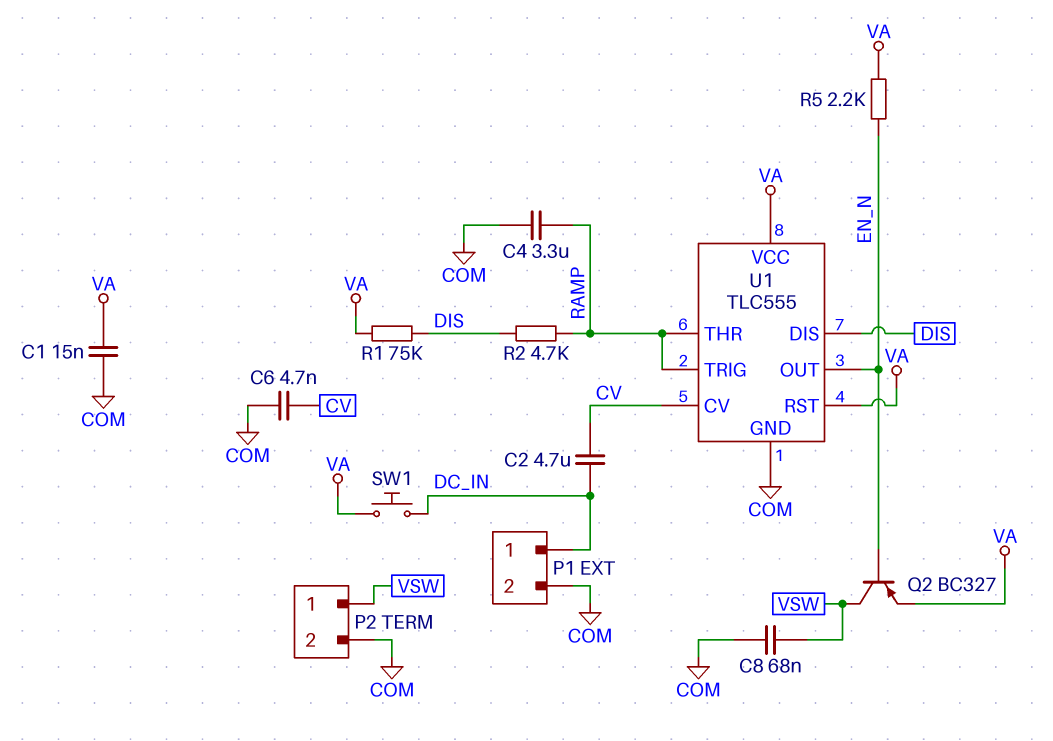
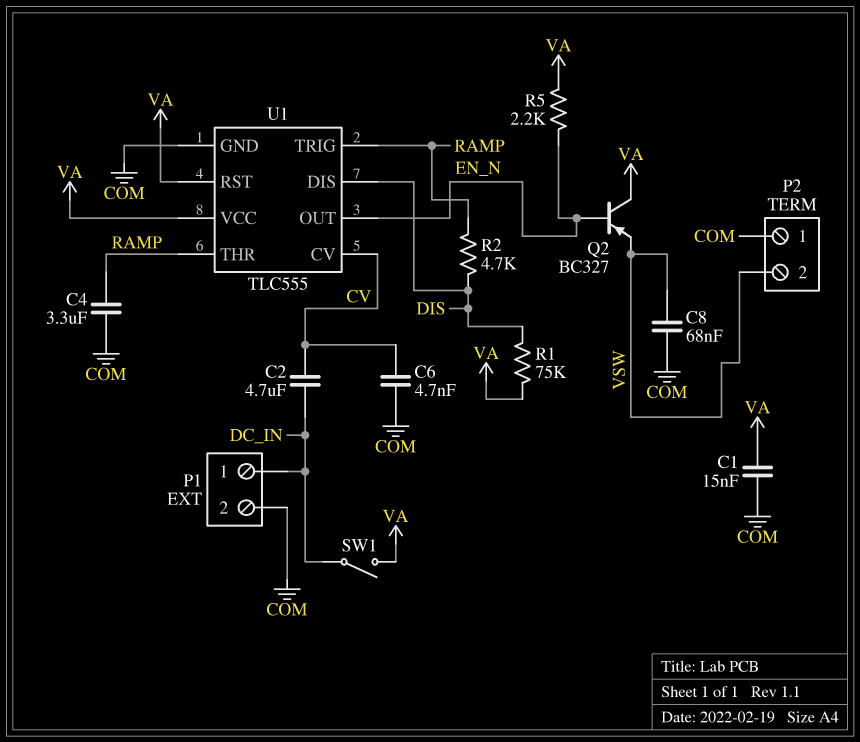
P2 pin 1: VSW -> COM
P2 pin 2: COM -> VSW
Q2: PNP BC327 (B EN_N, C VSW, E VA) -> PNP BC327 (B EN_N, C VA, E VSW)
SW1: button (DC_IN, VA) -> switch (DC_IN, VA)

